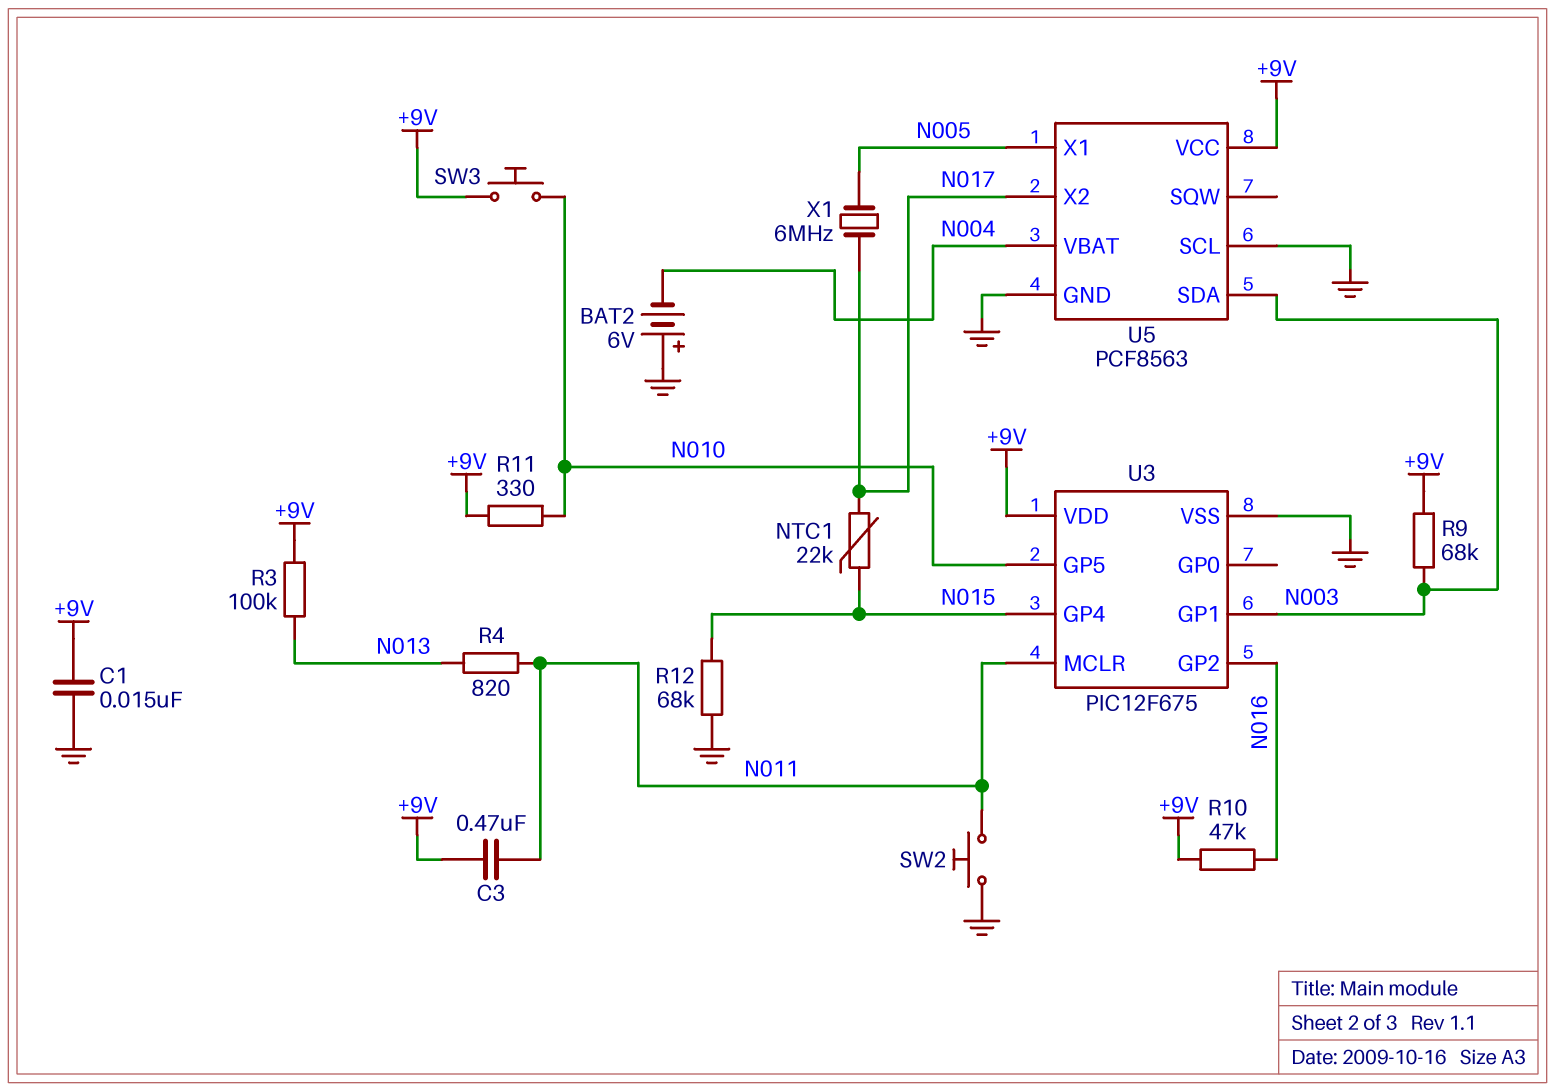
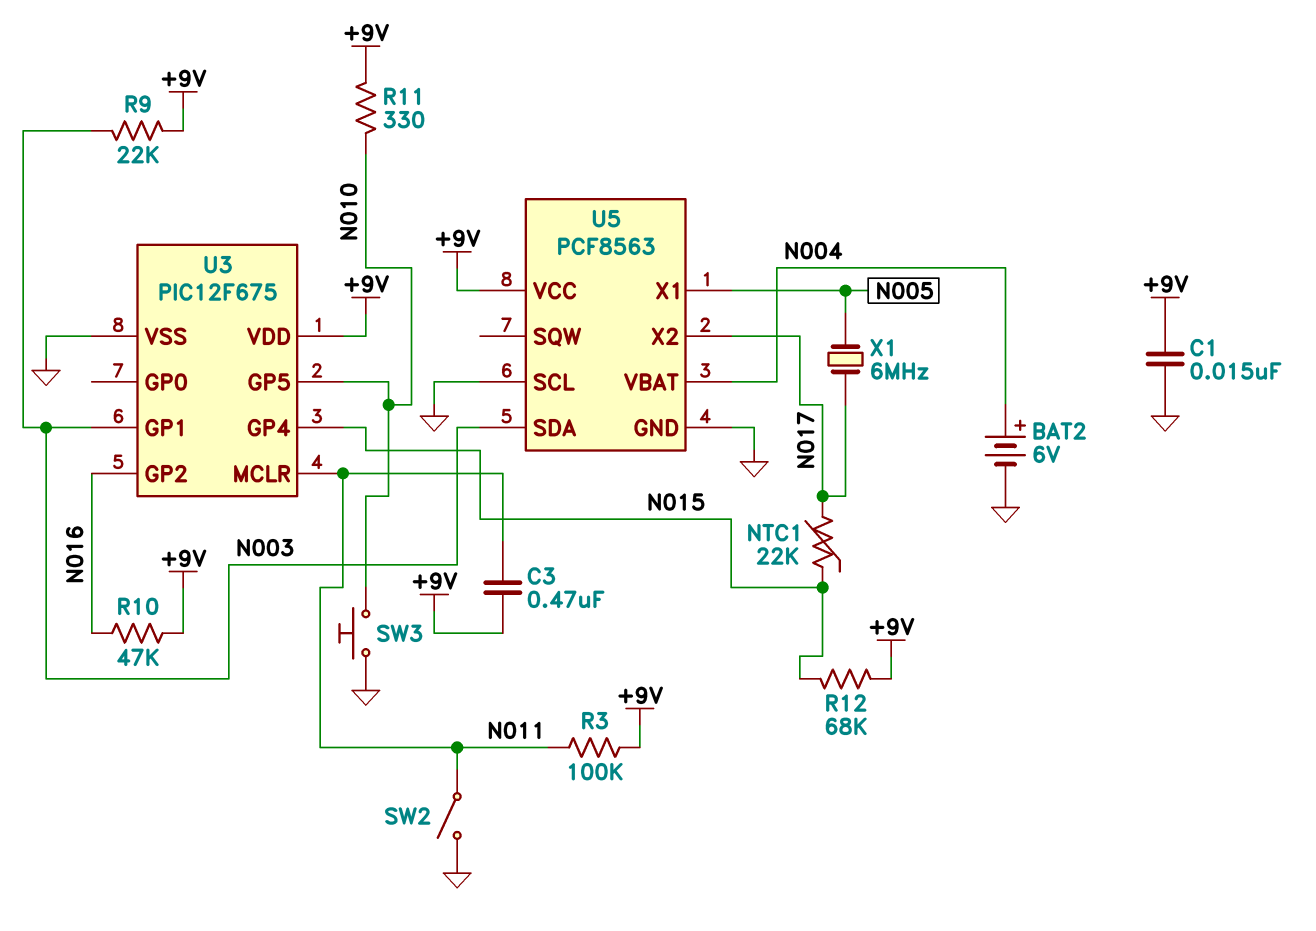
BAT2: 6V (plus GND, minus N004) -> 6V (plus N004, minus GND)
R3: 100k (+9V, N013) -> 100k (+9V, N011)
R4: 820 (N011, N013) -> none
R9: 68k (+9V, N003) -> 22k (+9V, N003)
R12: 68k (GND, N015) -> 68k (+9V, N015)
SW2: button (GND, N011) -> switch (GND, N011)
SW3: button (+9V, N010) -> button (GND, N010)

